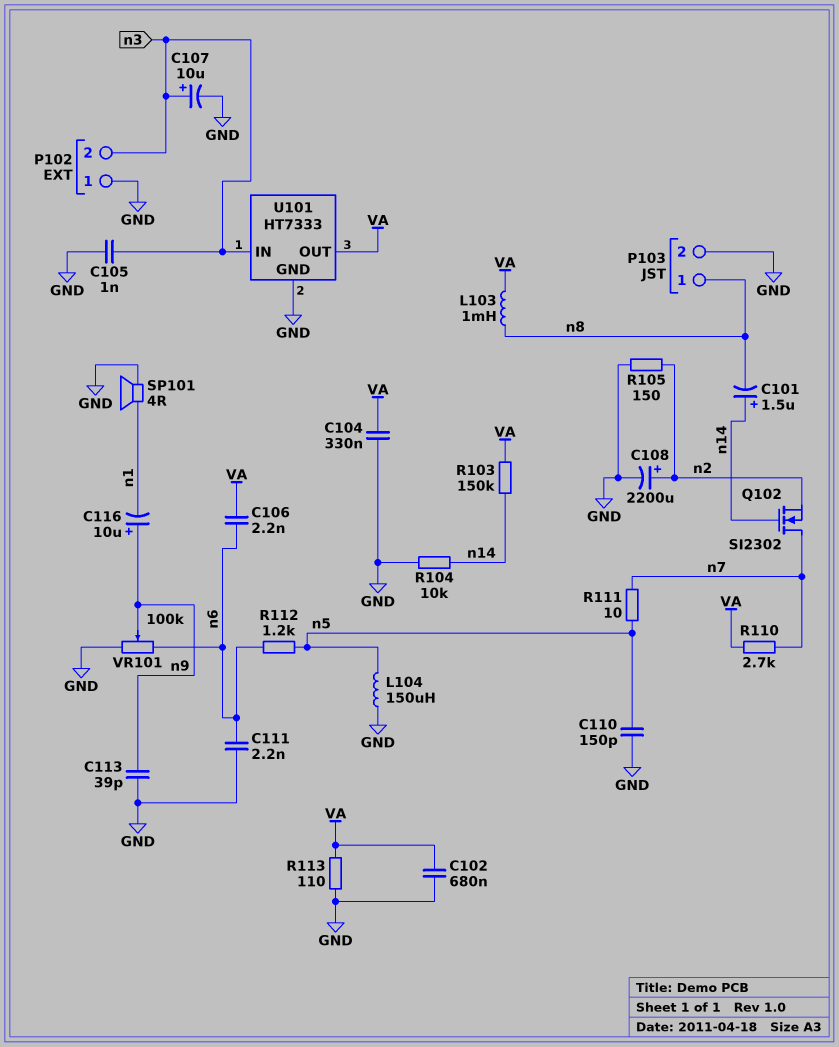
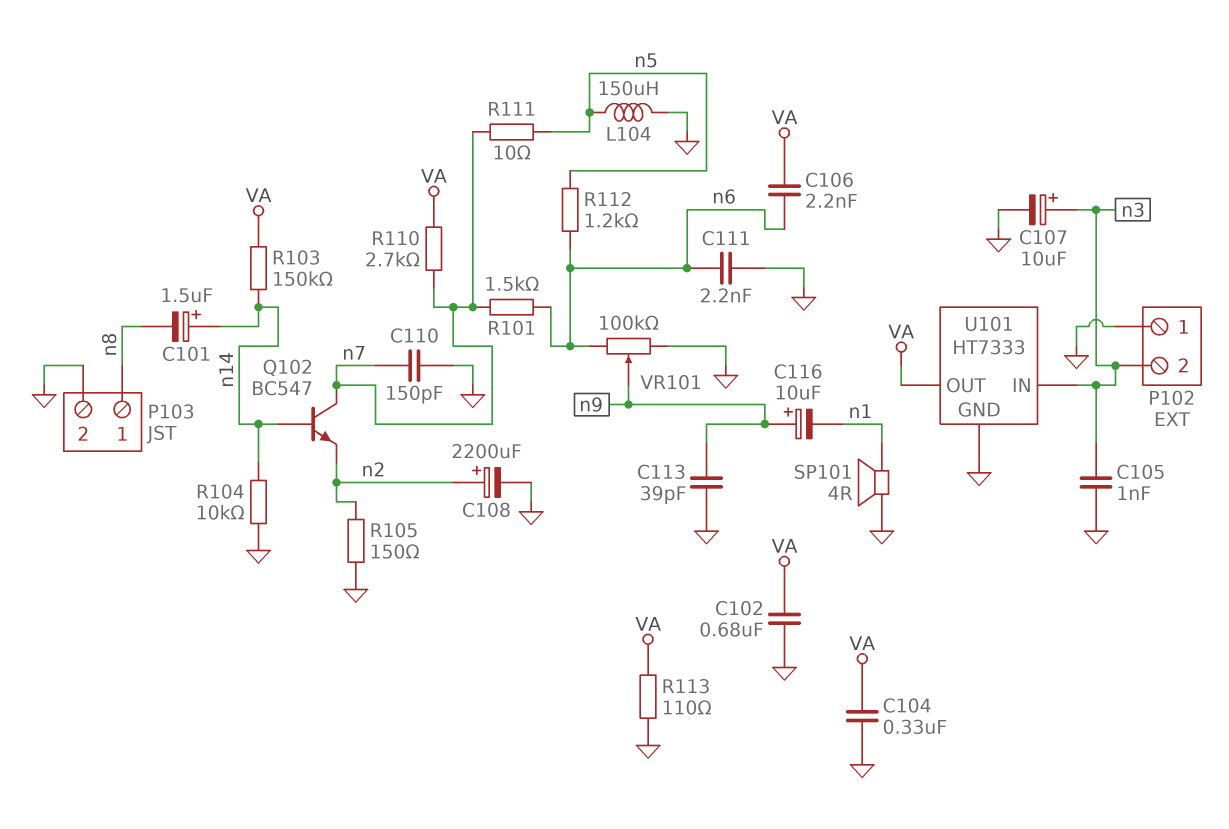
C110: 150pF (GND, n5) -> 150pF (GND, n7)
L103: 1mH (VA, n8) -> none
Q102: NMOS SI2302 (G n14, D n7, S n2) -> NPN BC547 (B n14, C n7, E n2)
R101: none -> 1.5k (n6, n7)

